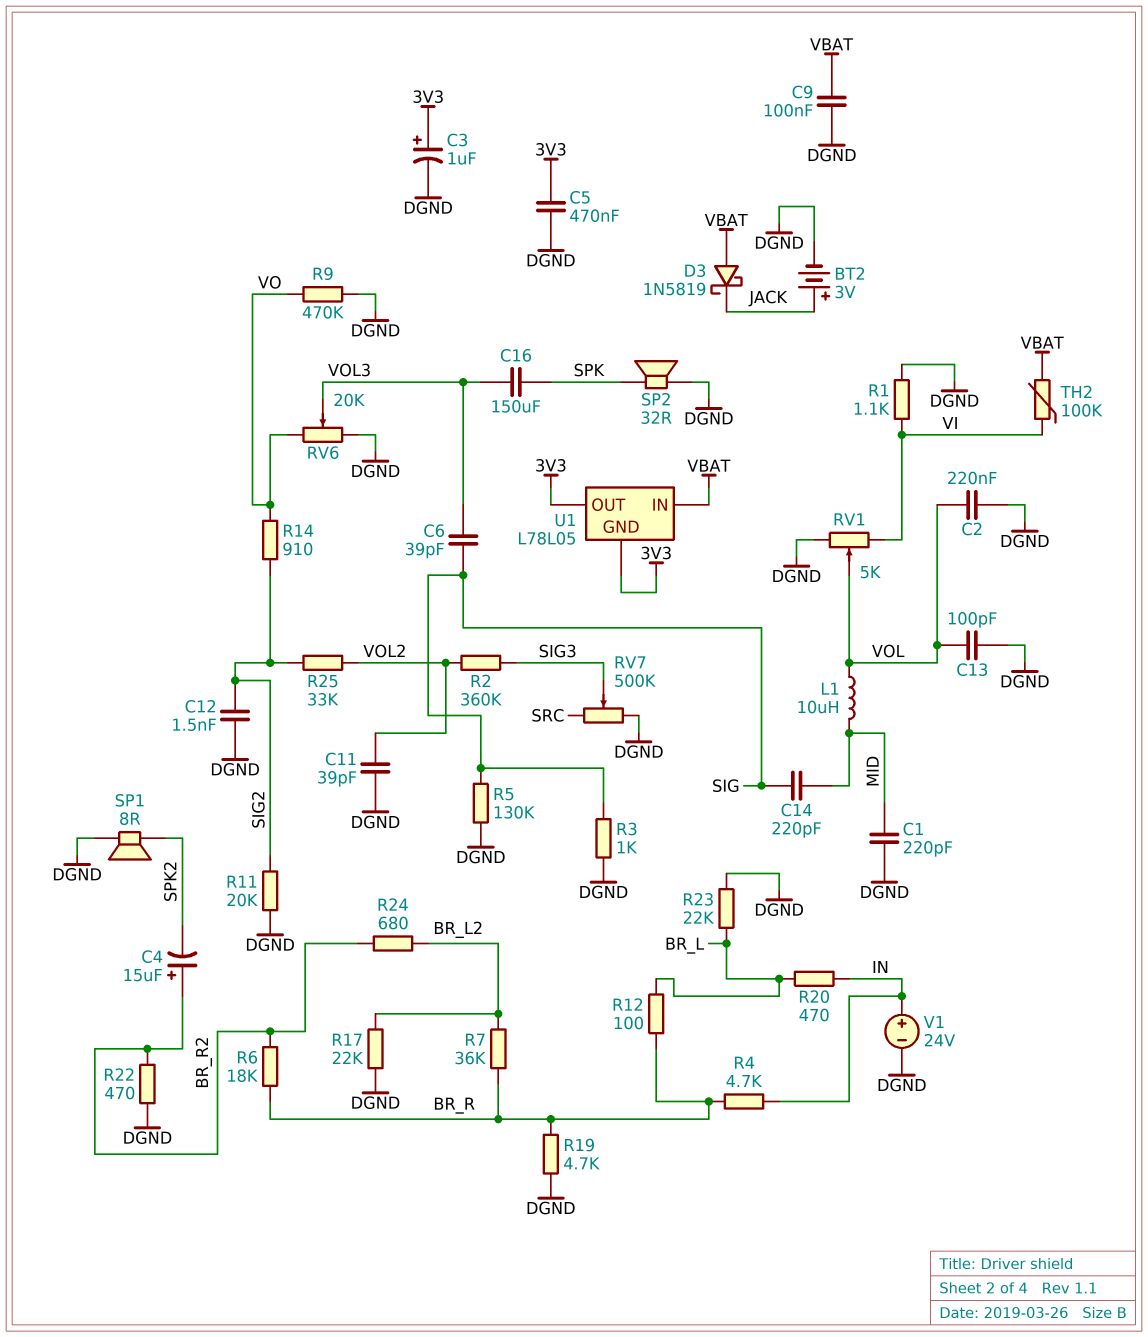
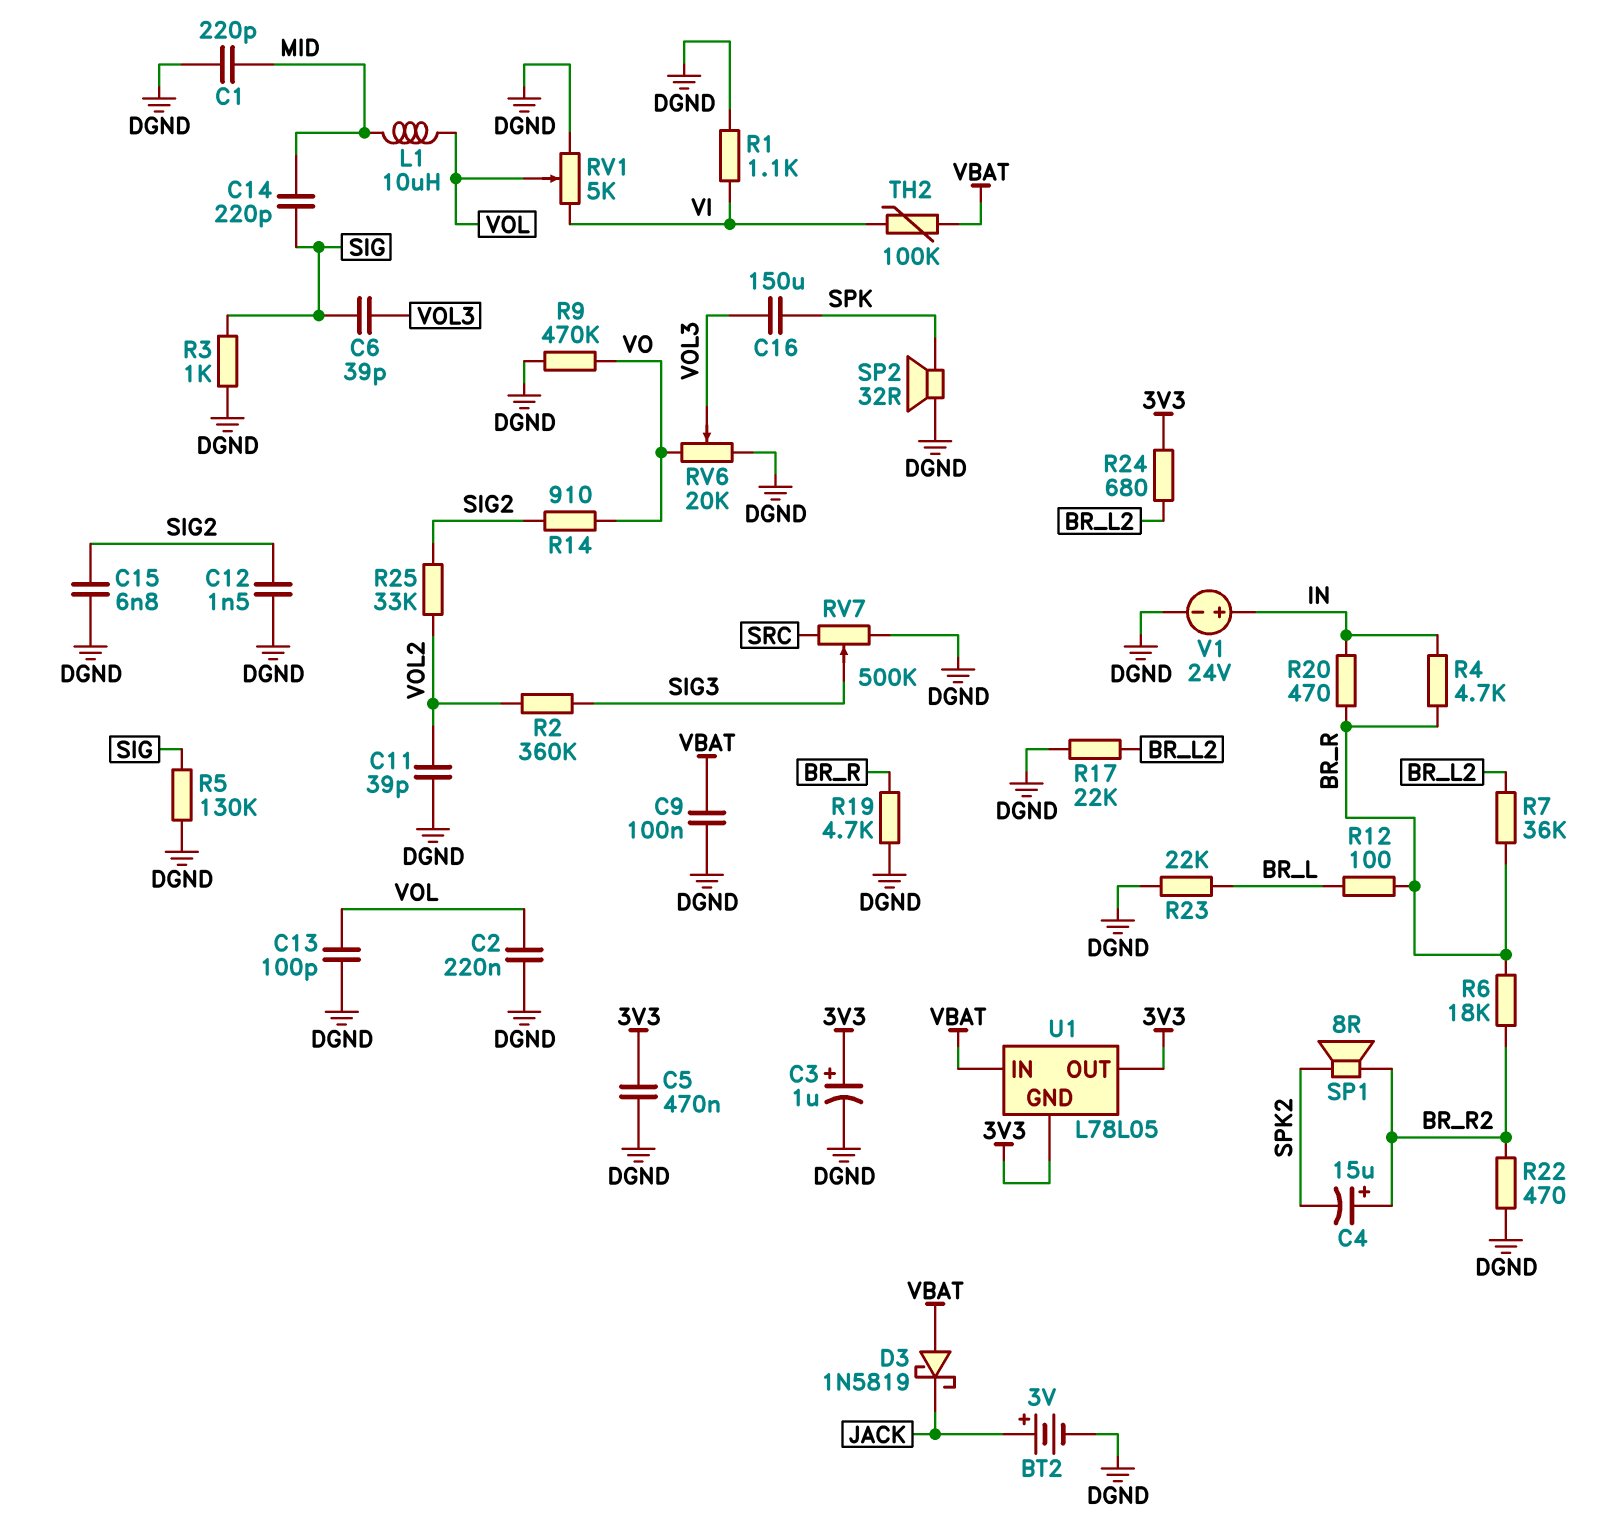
C15: none -> 6.8nF (DGND, SIG2)
R11: 20k (DGND, SIG2) -> none
R20: 470 (BR_L, IN) -> 470 (BR_R, IN)
R24: 680 (BR_L2, BR_R2) -> 680 (3V3, BR_L2)
SP1: speaker 8R (DGND, SPK2) -> speaker 8R (BR_R2, SPK2)

